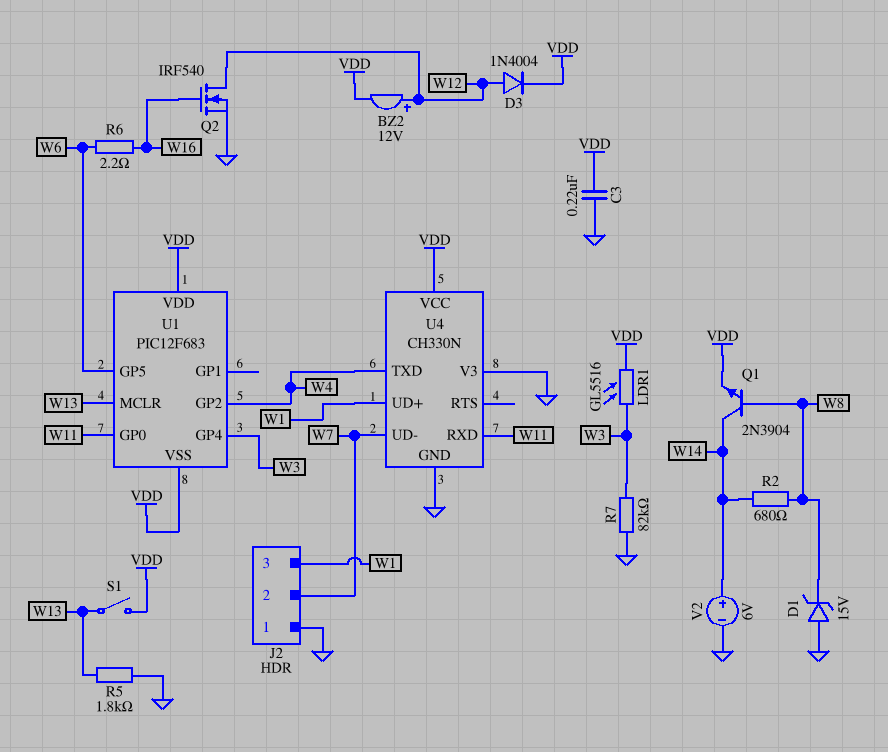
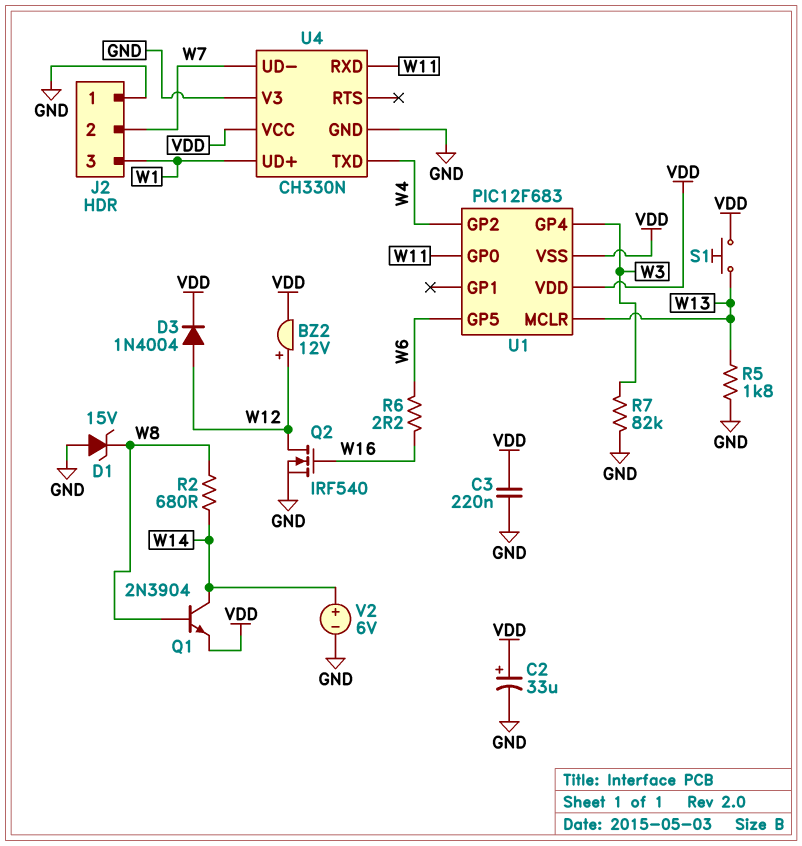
C2: none -> 33uF (plus VDD, minus GND)
LDR1: GL5516 (VDD, W3) -> none
S1: switch (VDD, W13) -> button (VDD, W13)

